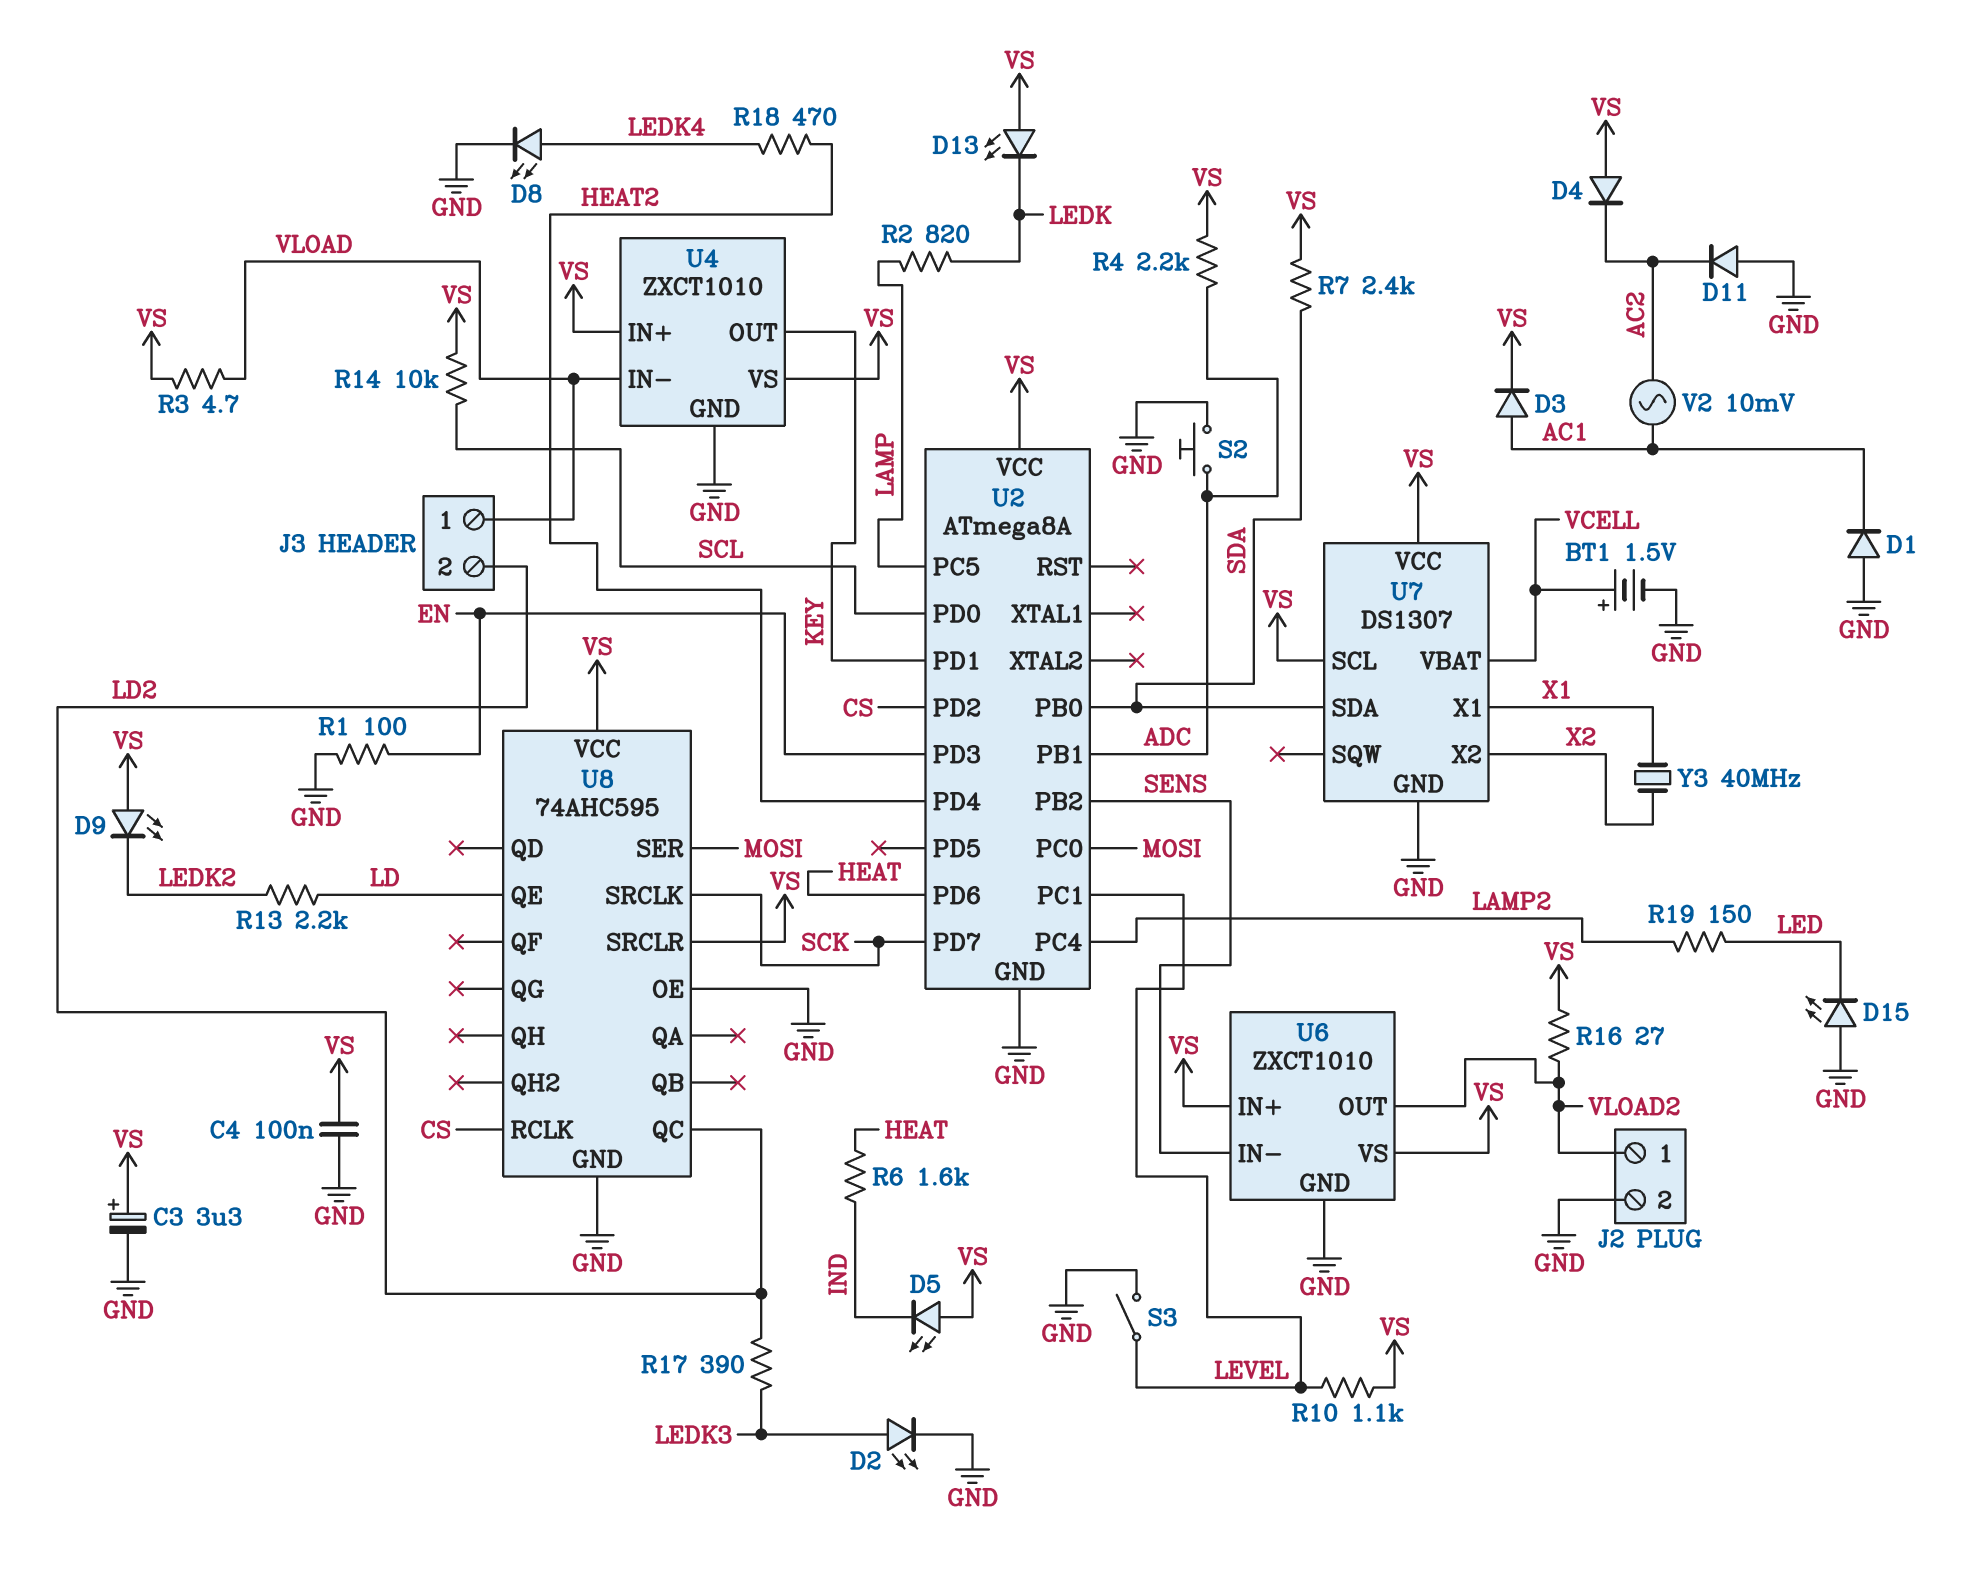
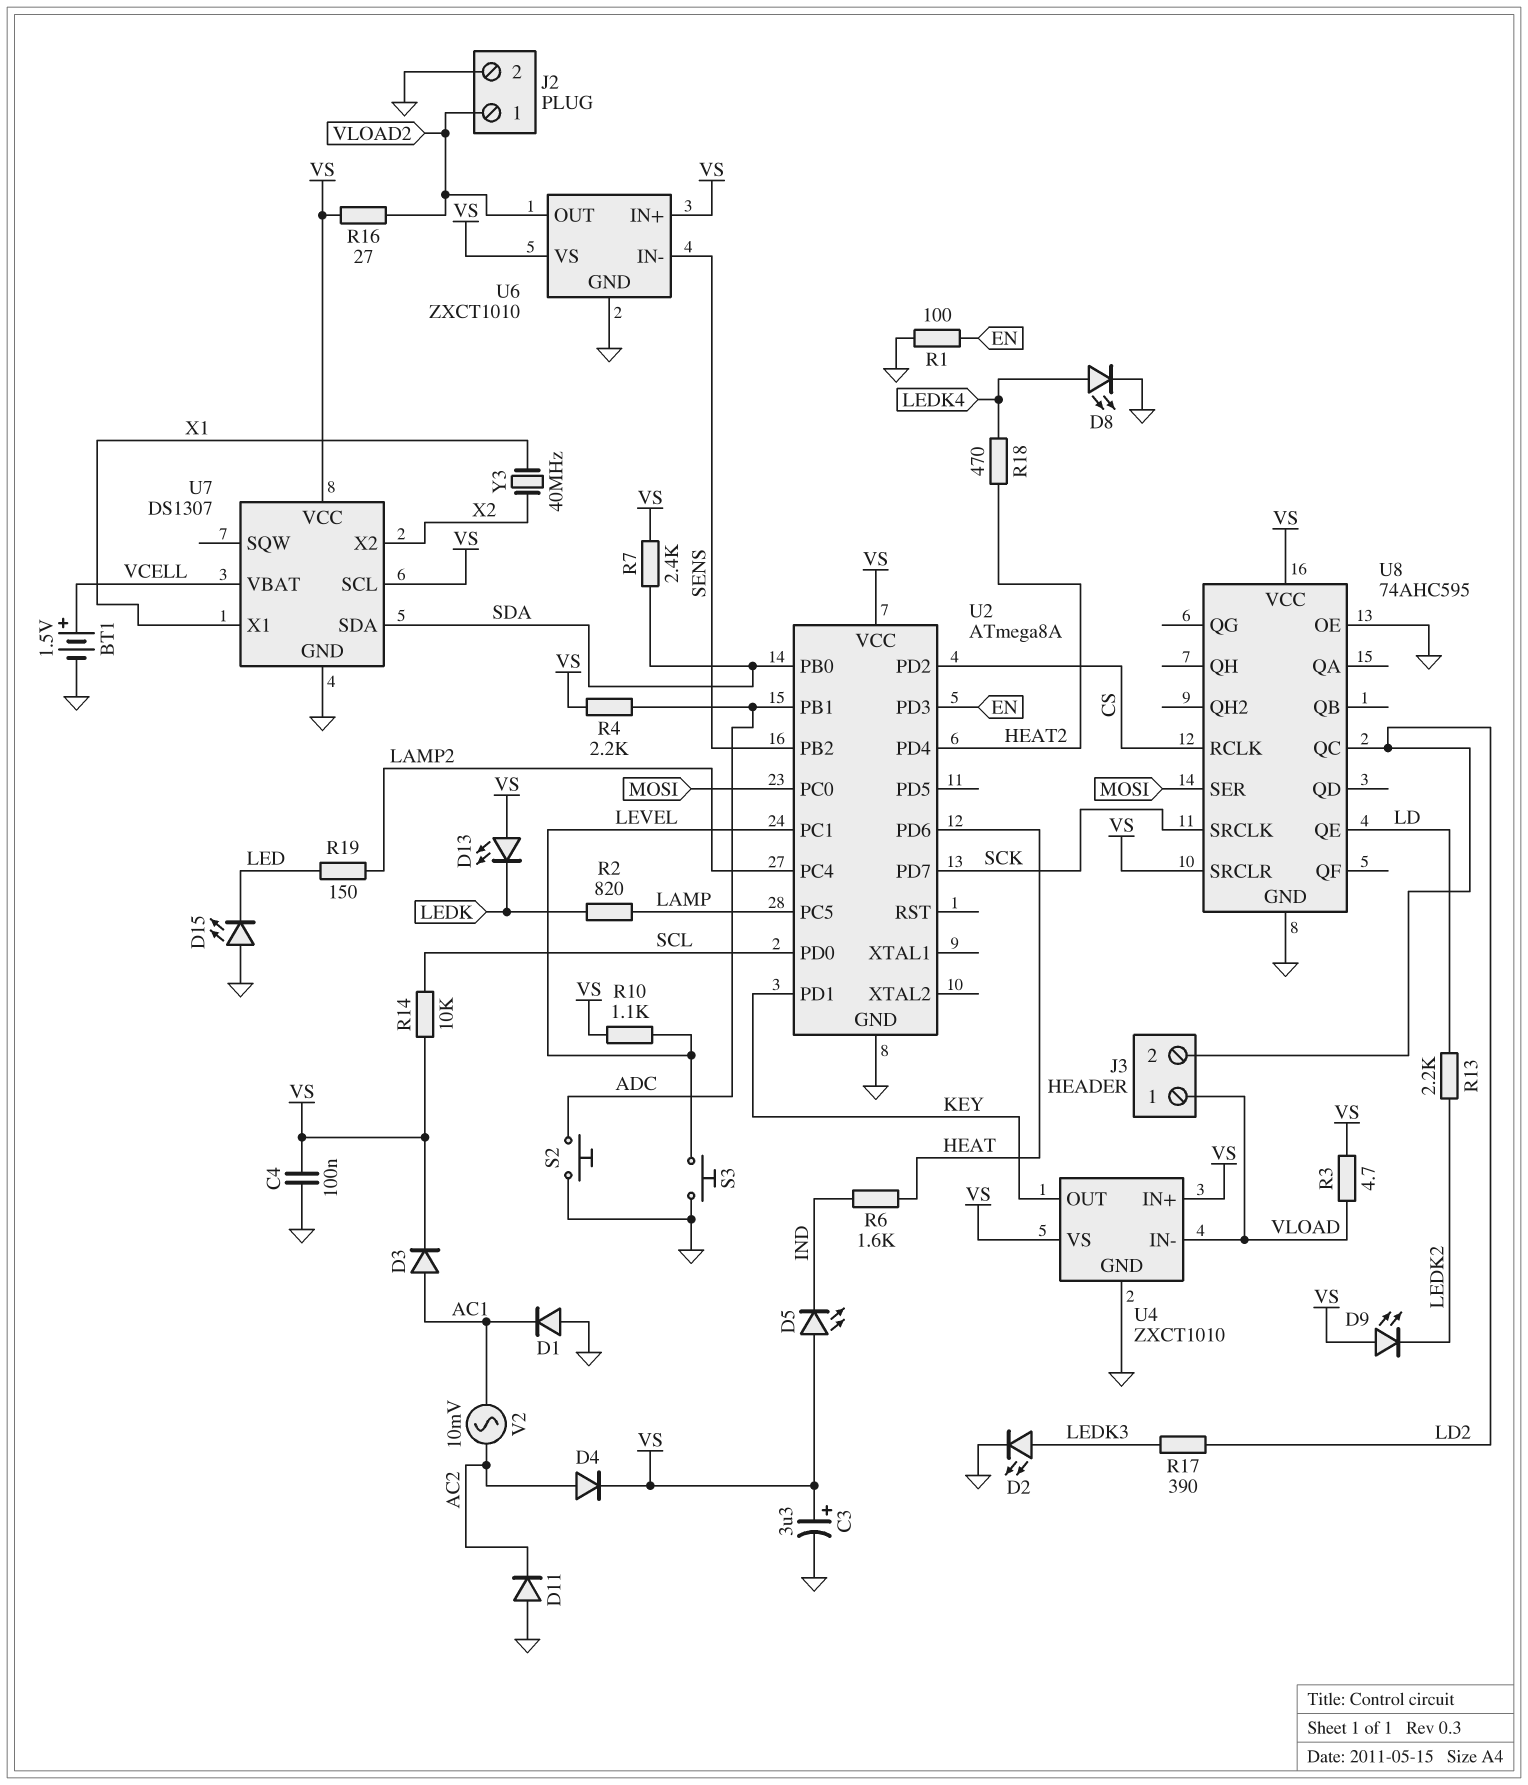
D4: diode (A VS, K AC2) -> diode (A AC2, K VS)
S3: switch (GND, LEVEL) -> button (GND, LEVEL)

